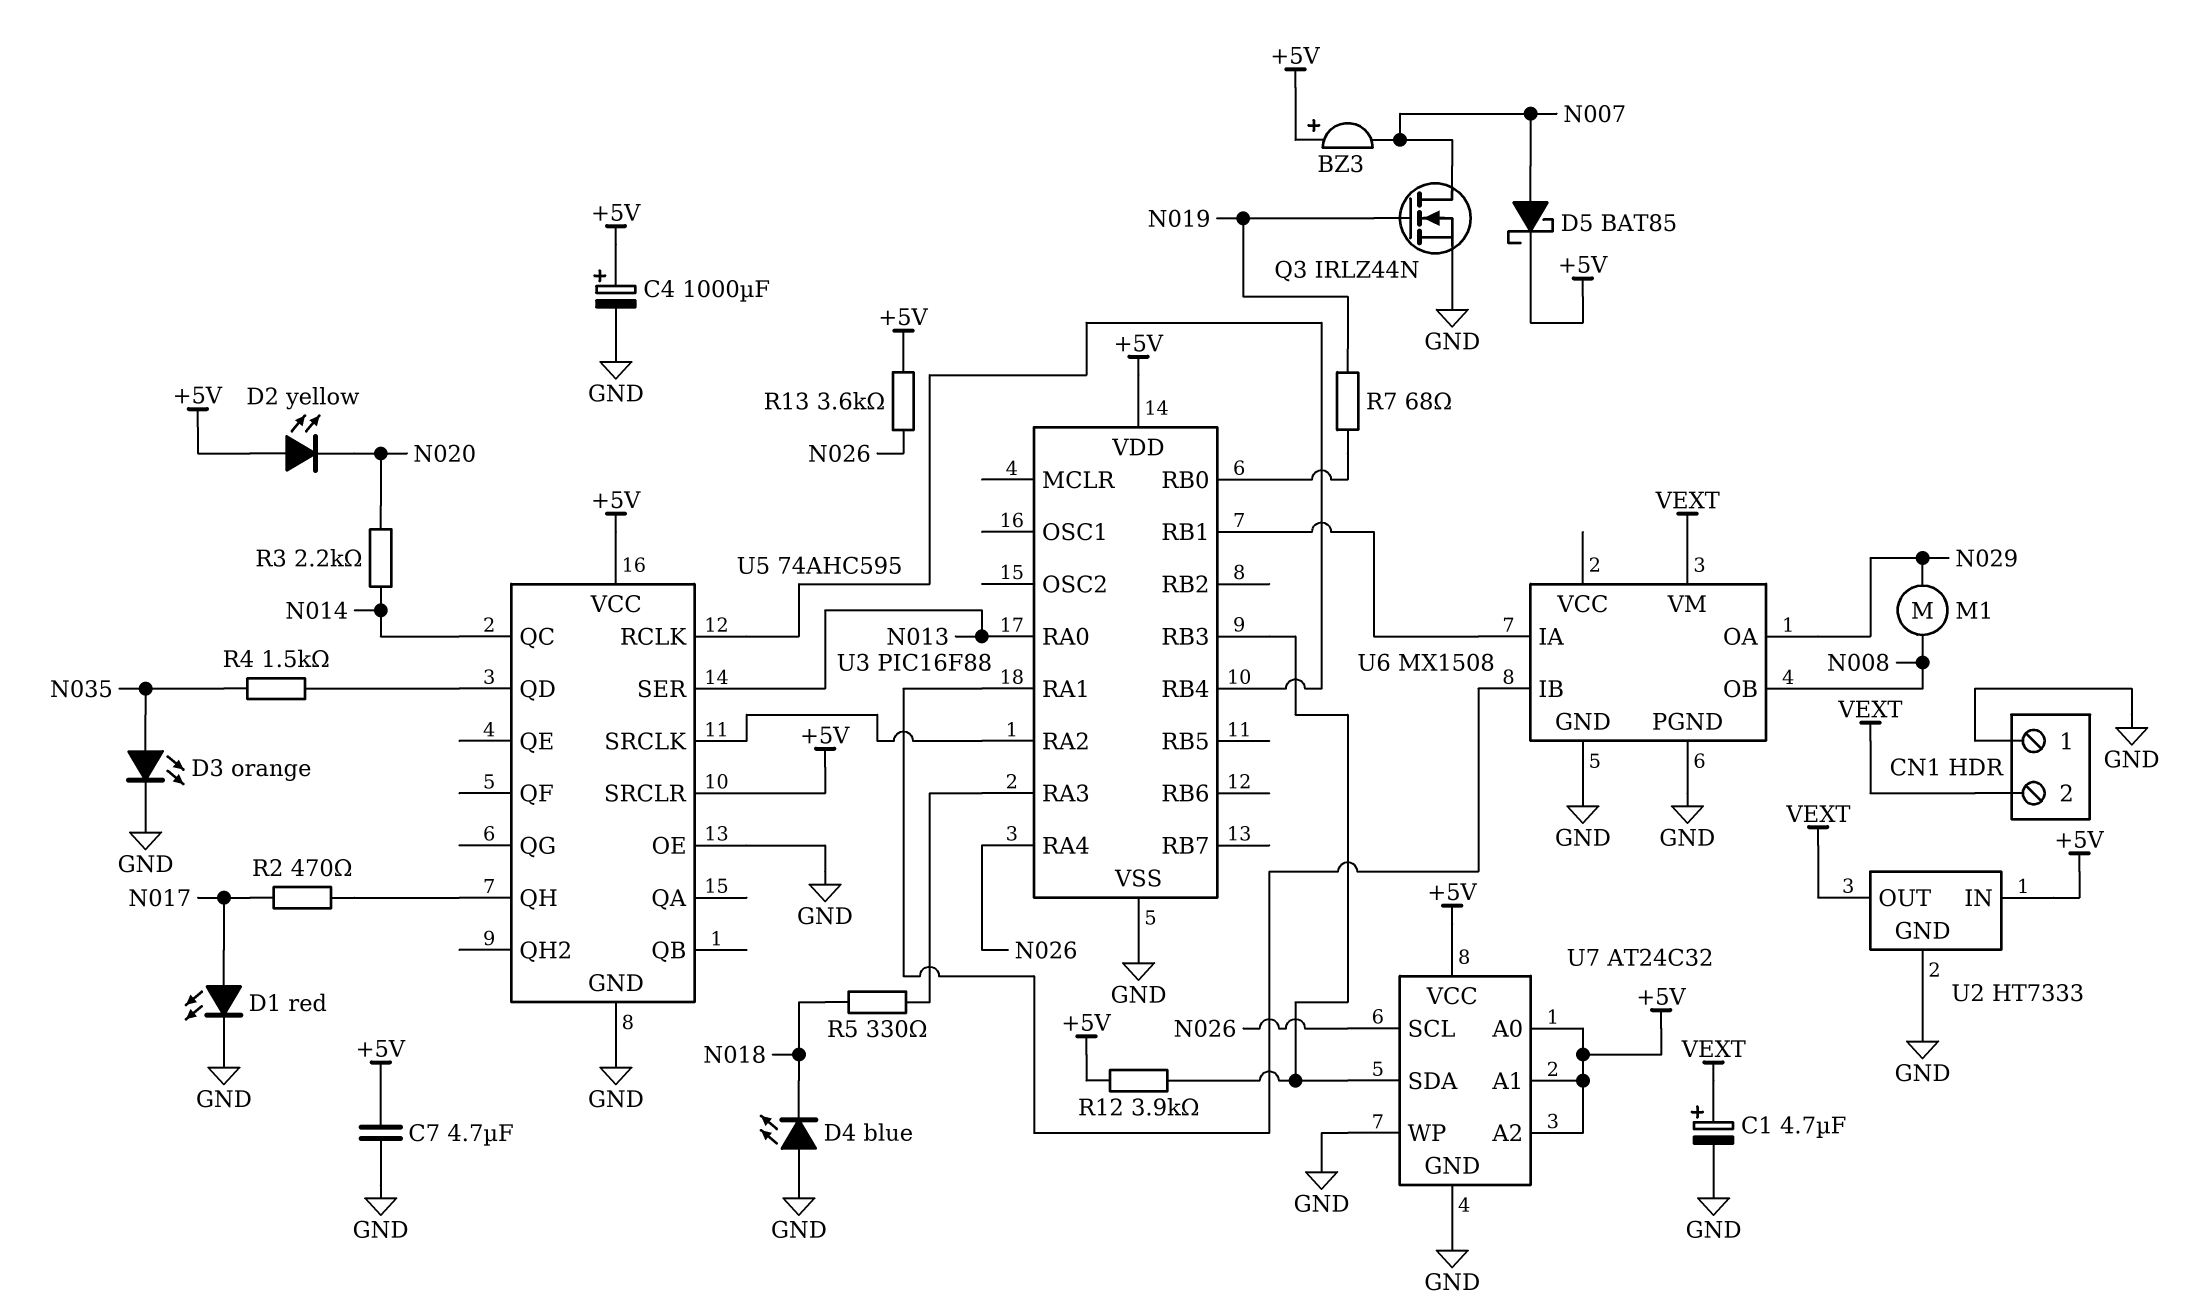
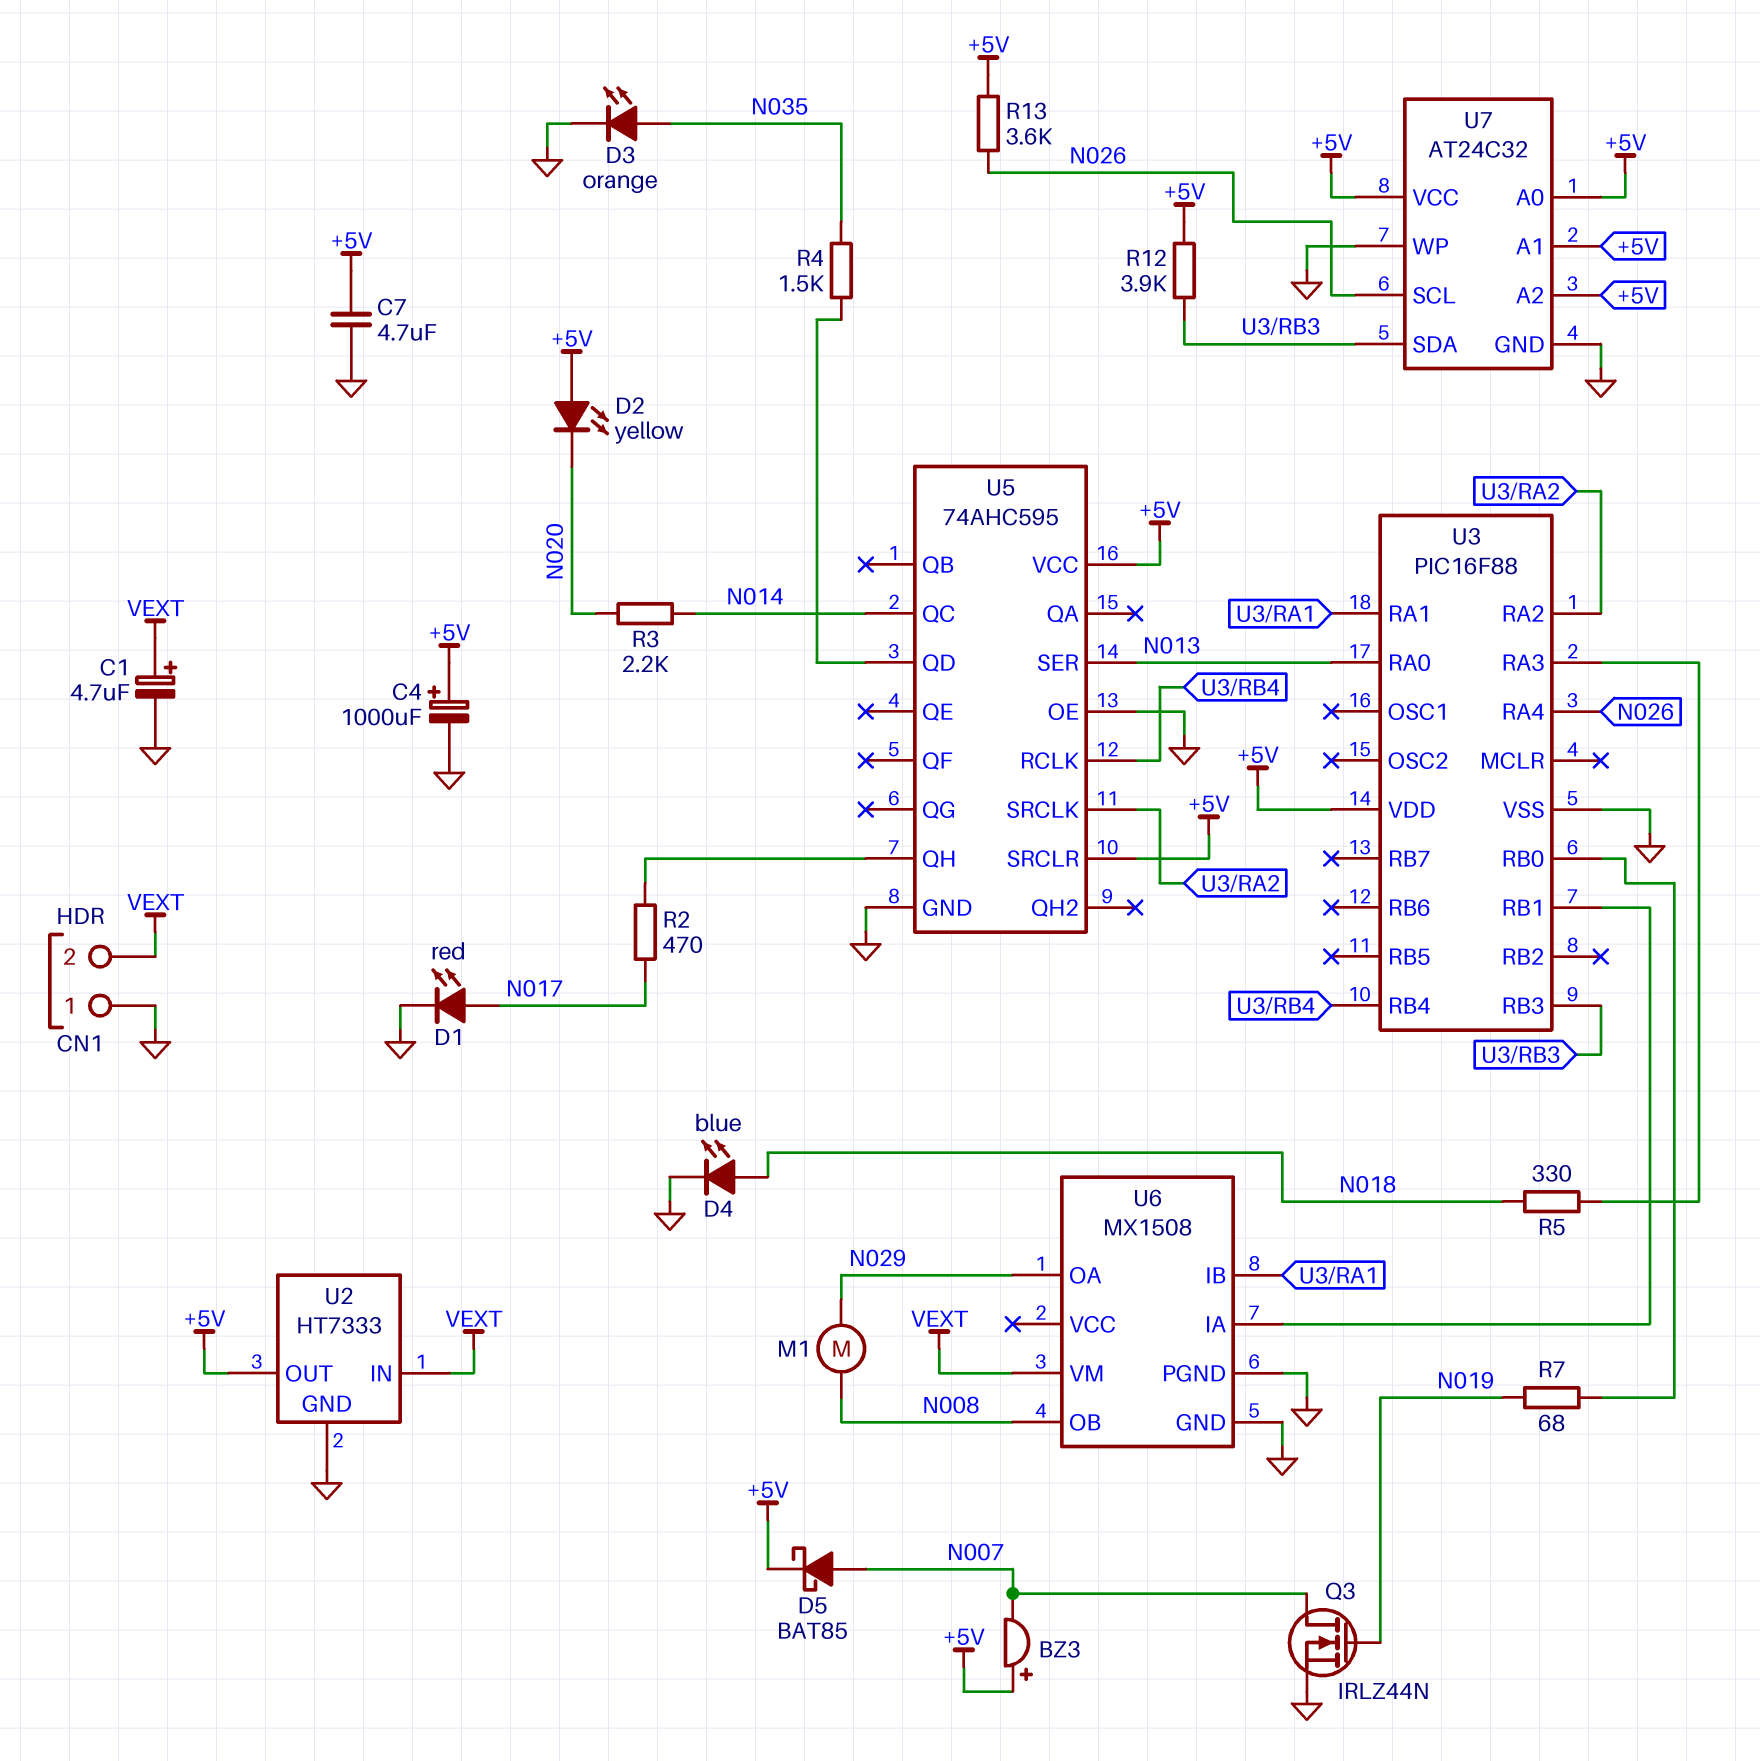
D4: LED blue (A GND, K N018) -> LED blue (A N018, K GND)
U2 pin IN: +5V -> VEXT
U2 pin OUT: VEXT -> +5V

